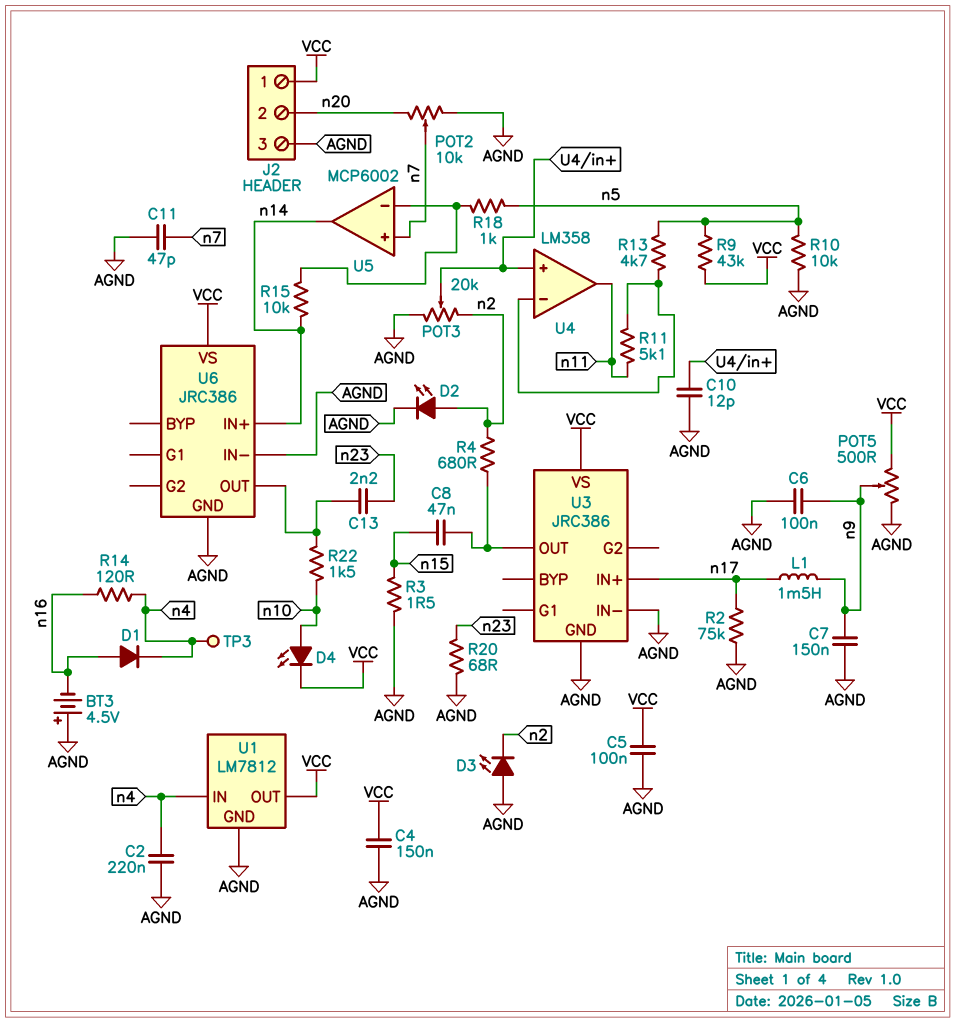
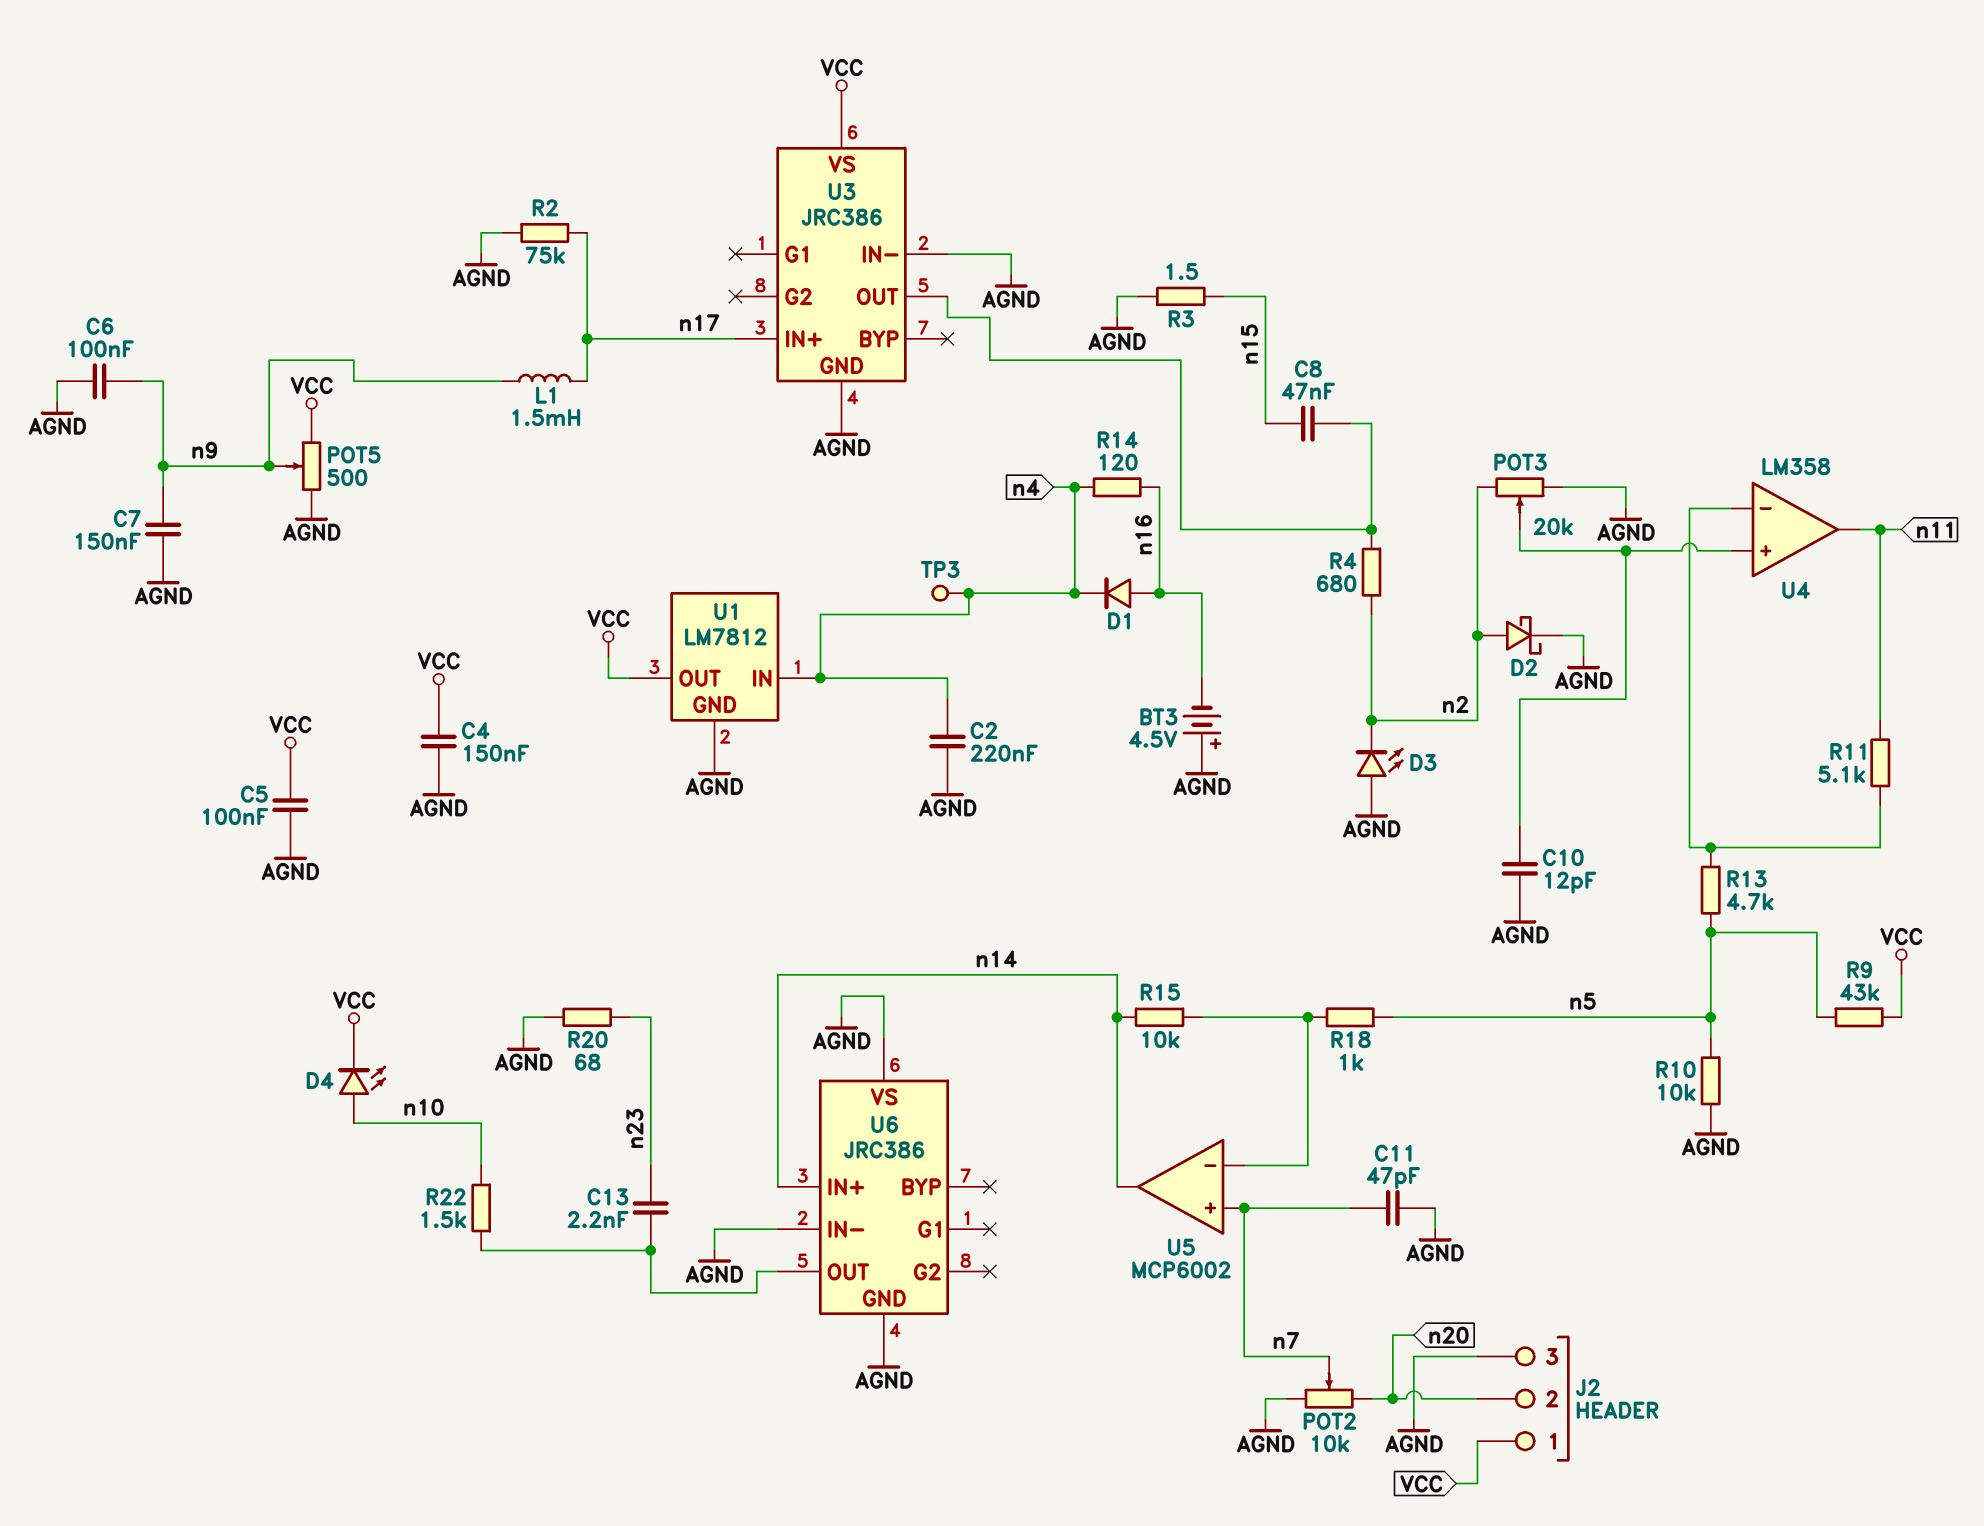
D2: LED (A n2, K AGND) -> schottky (A n2, K AGND)
U6 pin VS: VCC -> AGND

